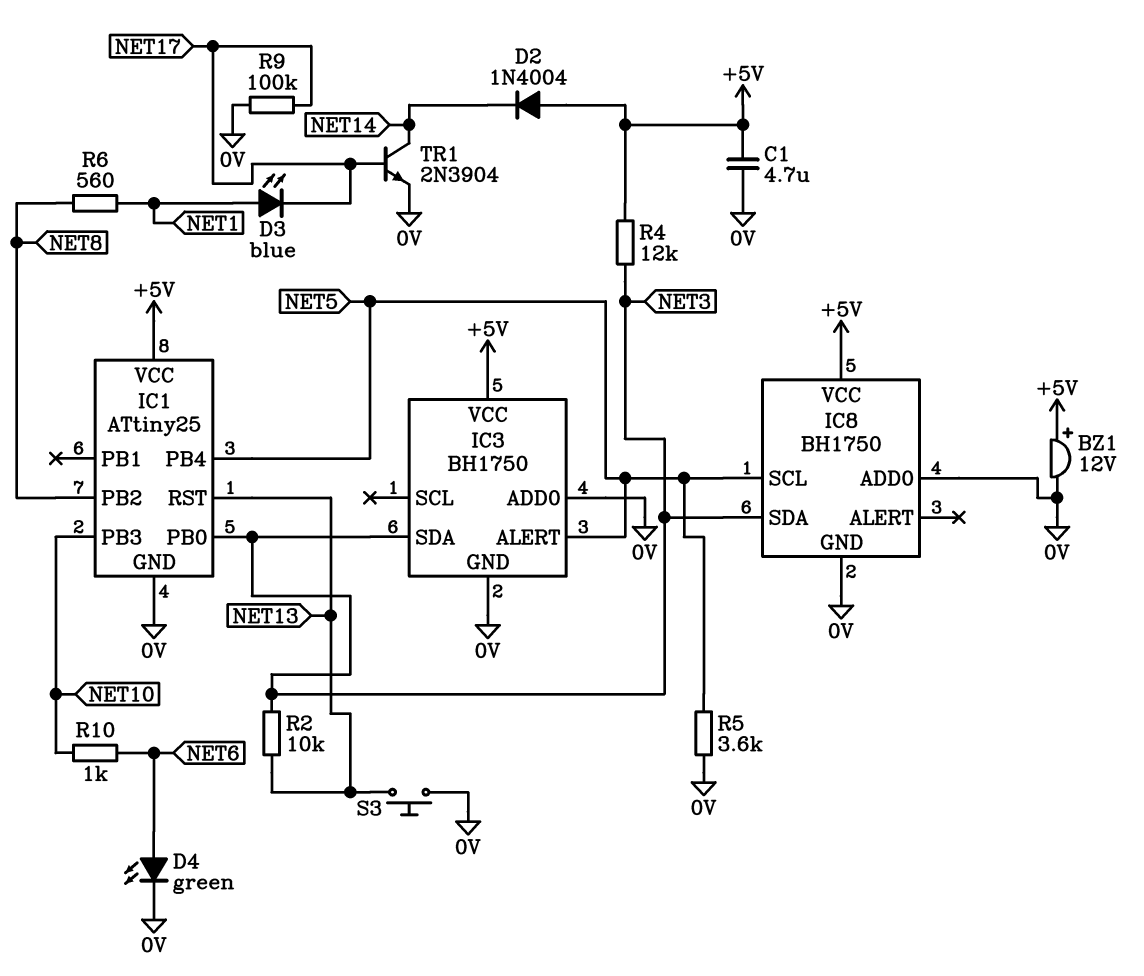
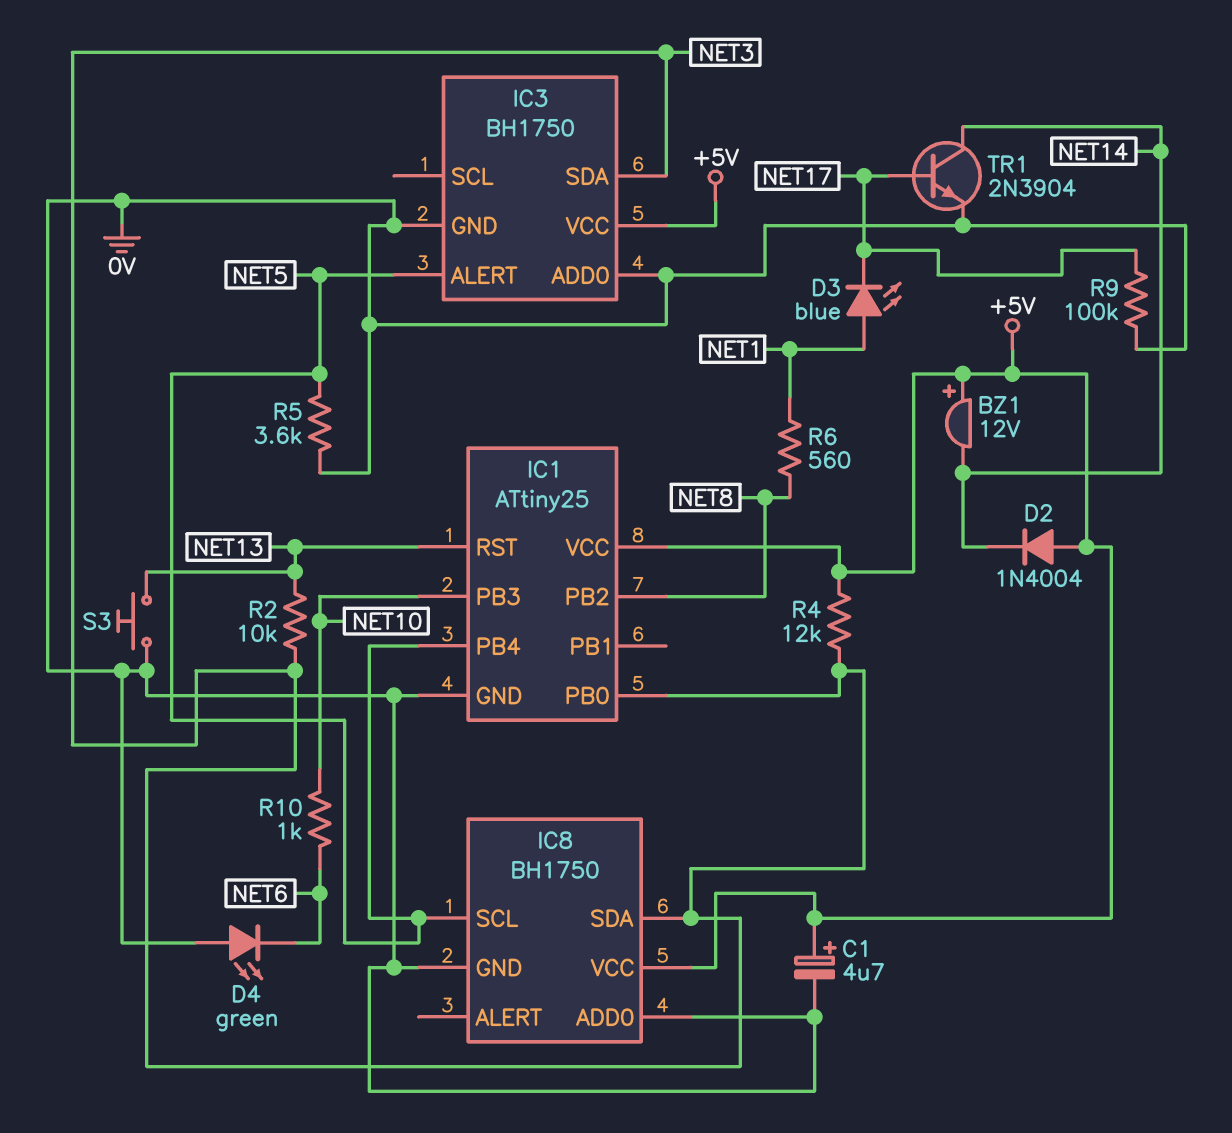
BZ1: buzzer 12V (plus +5V, minus 0V) -> buzzer 12V (plus +5V, minus NET14)
C1: 4.7uF (+5V, 0V) -> 4.7uF (plus +5V, minus 0V)
D4: LED green (A NET6, K 0V) -> LED green (A 0V, K NET6)

